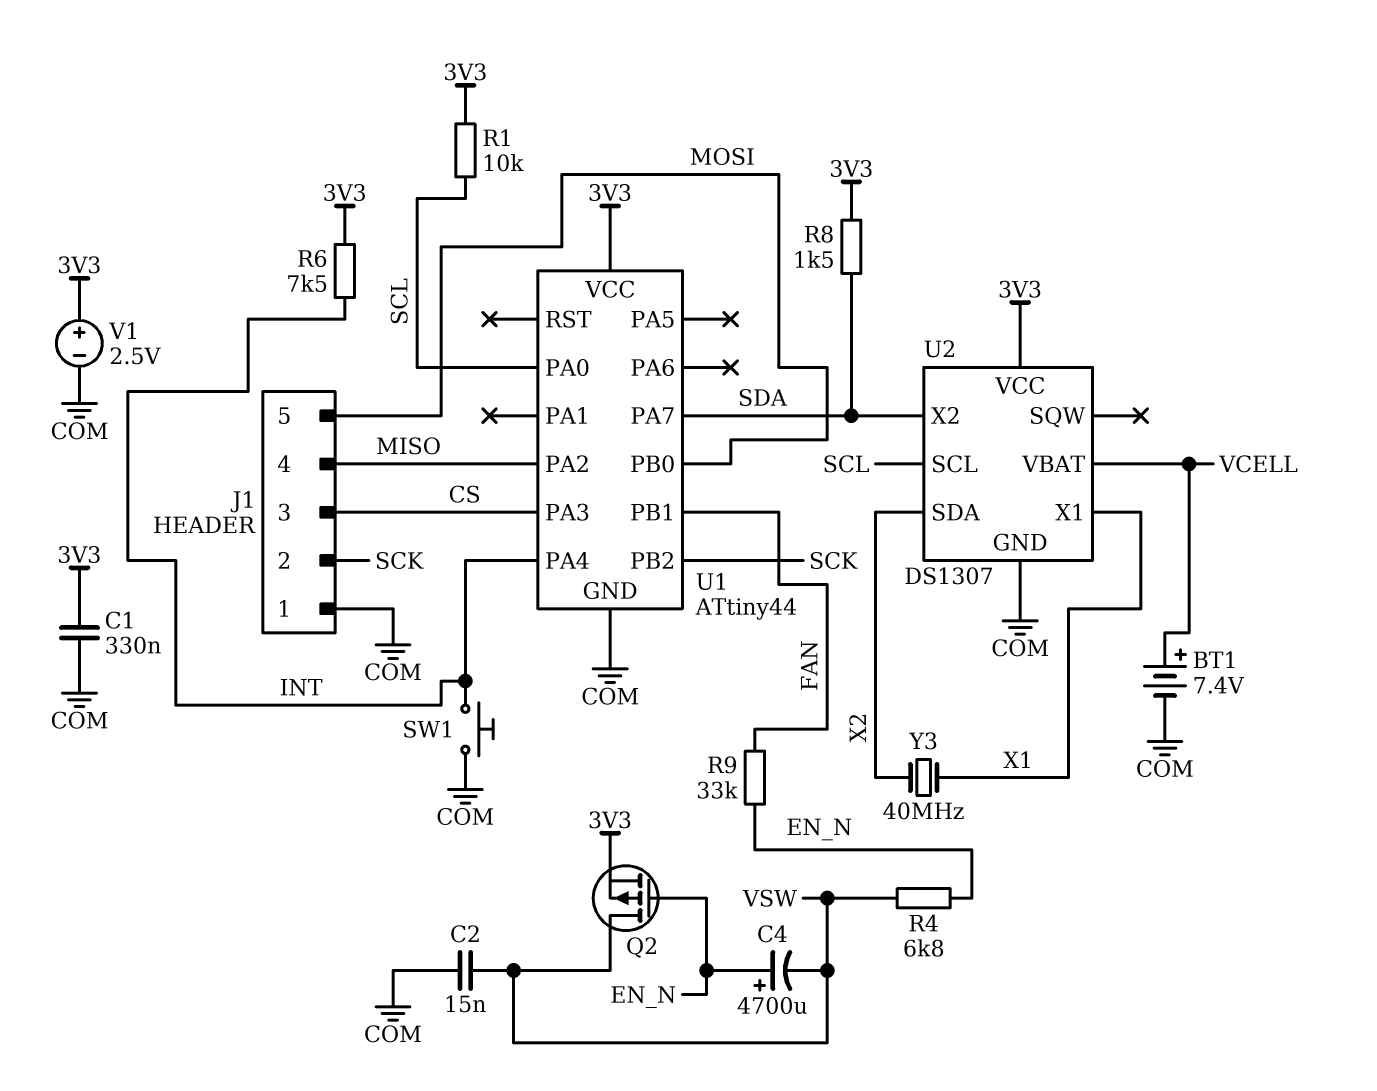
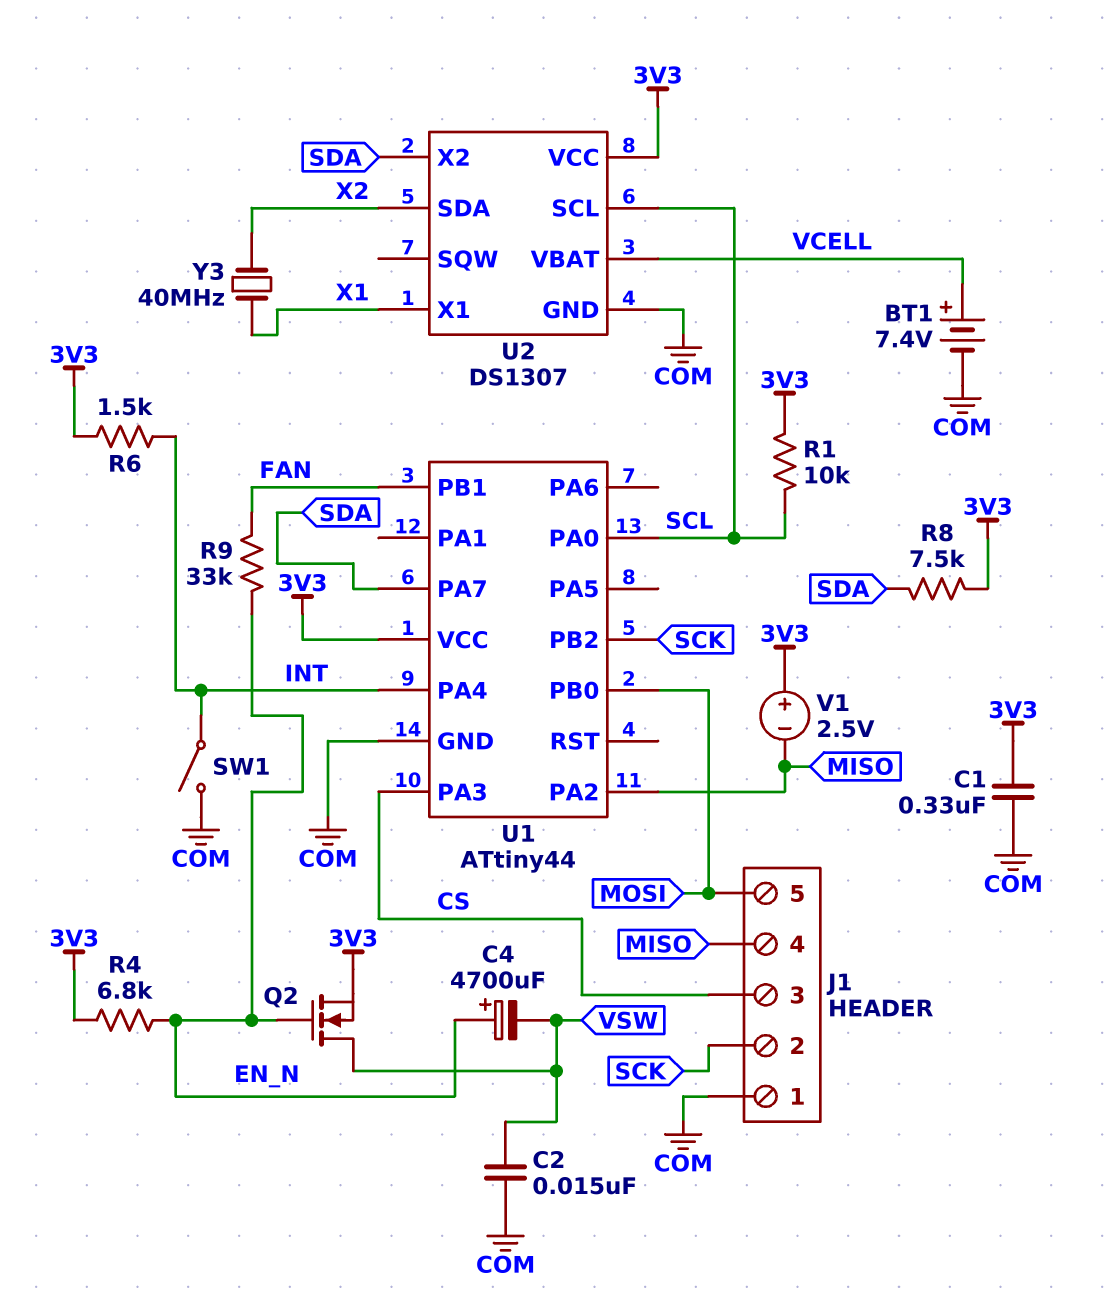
Q2: PMOS (G EN_N, D VSW, S 3V3) -> NMOS (G EN_N, D VSW, S 3V3)
R4: 6.8k (EN_N, VSW) -> 6.8k (3V3, EN_N)
R6: 7.5k (3V3, INT) -> 1.5k (3V3, INT)
R8: 1.5k (3V3, SDA) -> 7.5k (3V3, SDA)
SW1: button (COM, INT) -> switch (COM, INT)
V1: 2.5V (plus 3V3, minus COM) -> 2.5V (plus 3V3, minus MISO)

